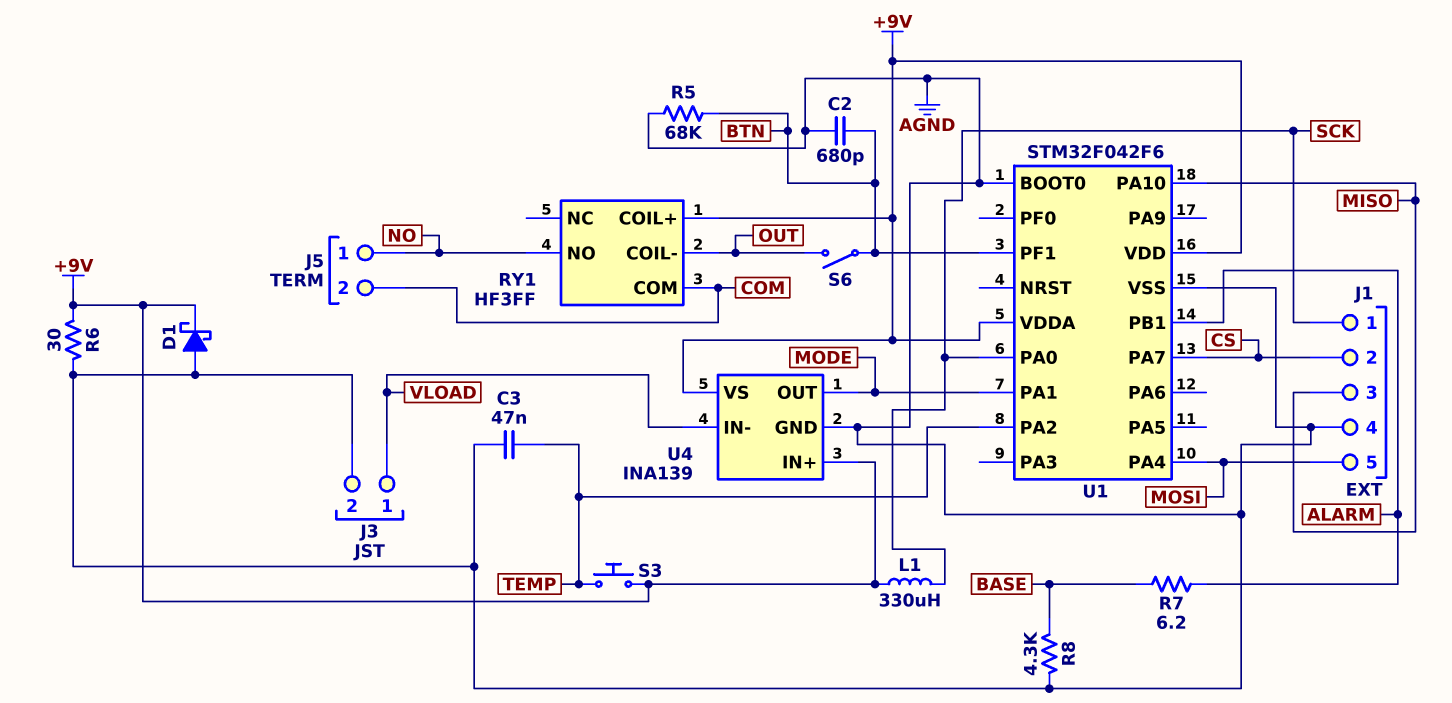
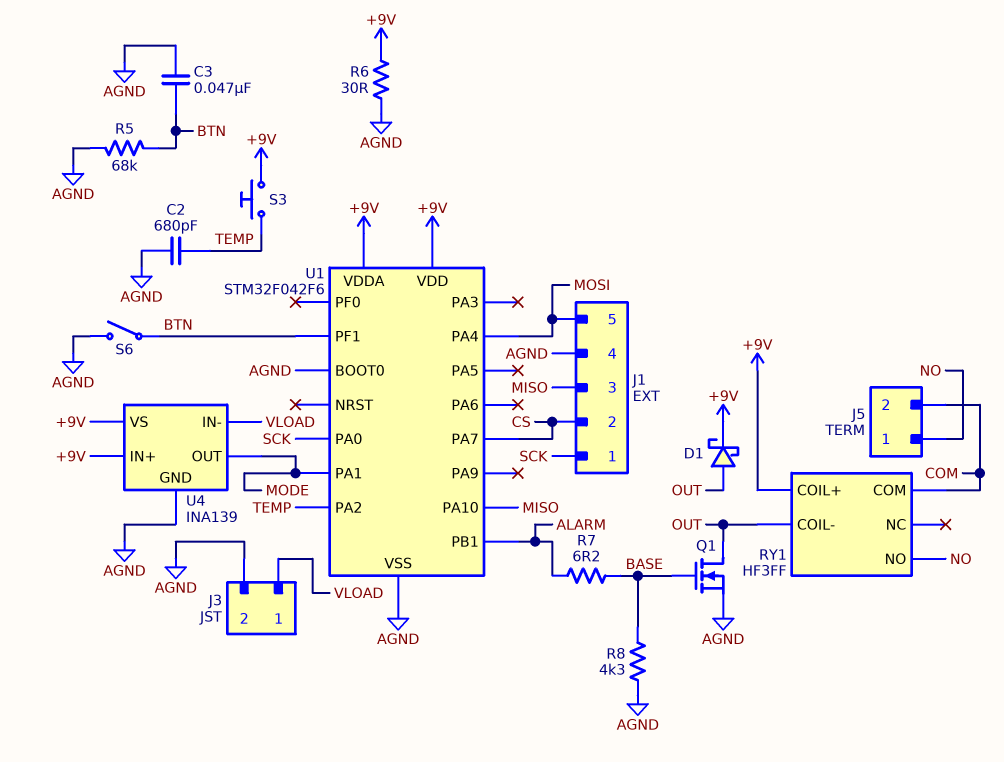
C2: 680pF (AGND, BTN) -> 680pF (AGND, TEMP)
C3: 47nF (AGND, TEMP) -> 47nF (AGND, BTN)
D1: schottky (A AGND, K +9V) -> schottky (A OUT, K +9V)
L1: 330uH (+9V, SCK) -> none
Q1: none -> NMOS (G BASE, D OUT, S AGND)
S6: switch (BTN, OUT) -> switch (AGND, BTN)

